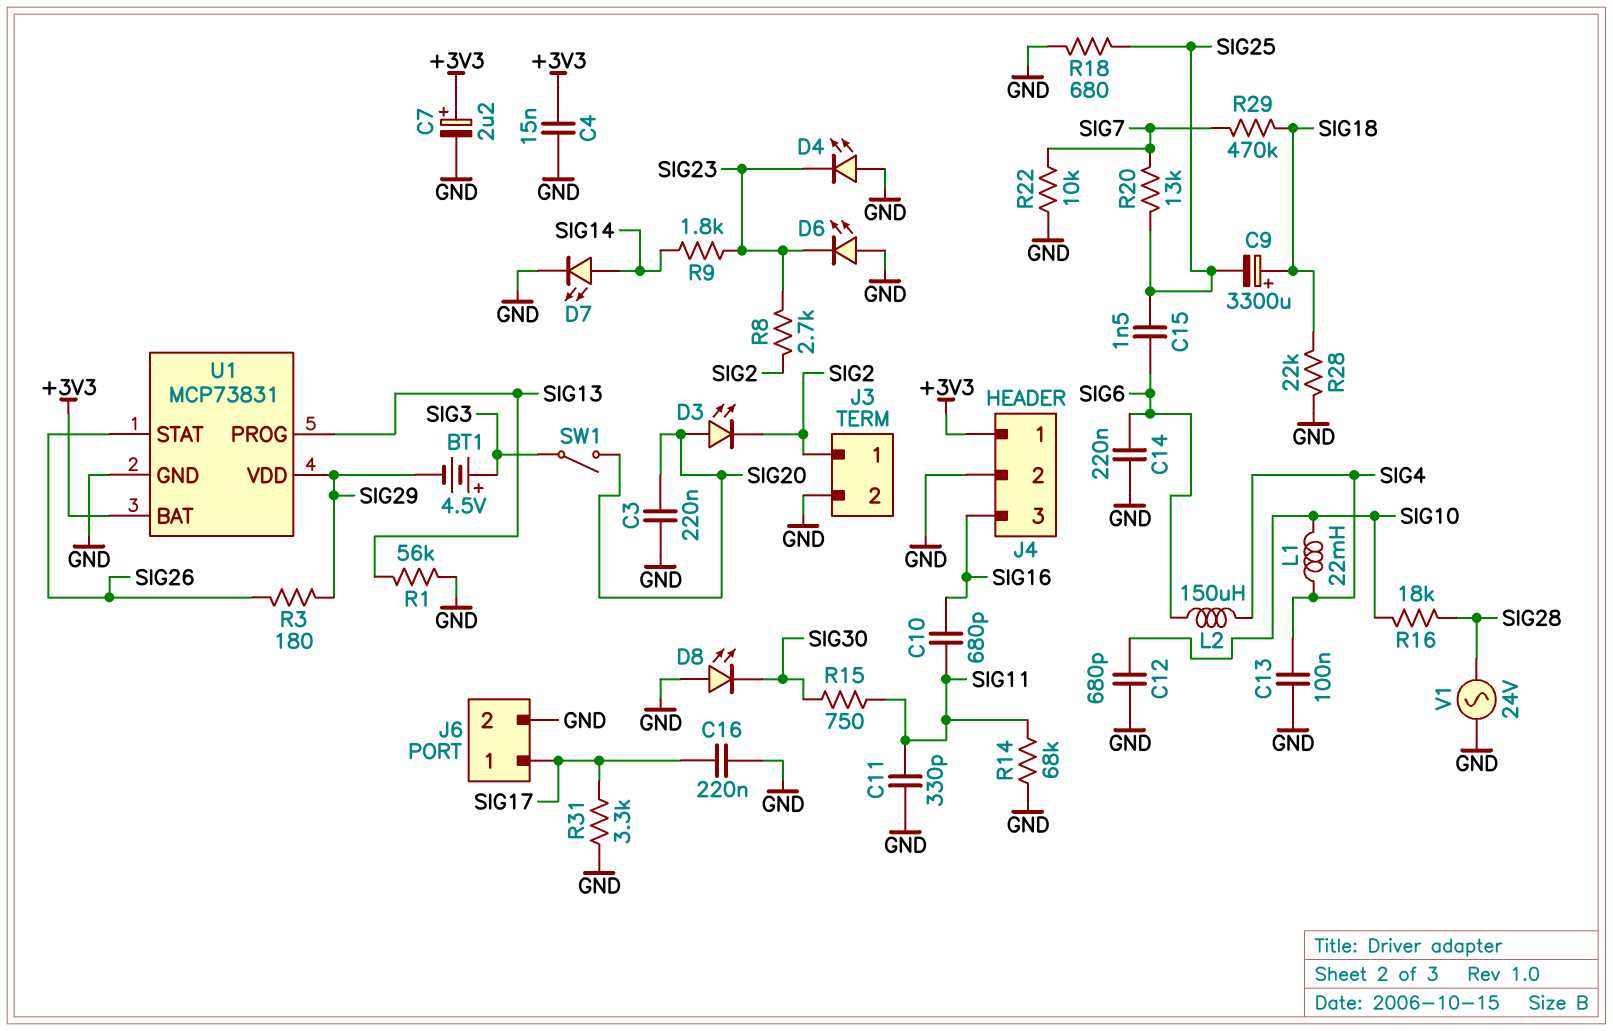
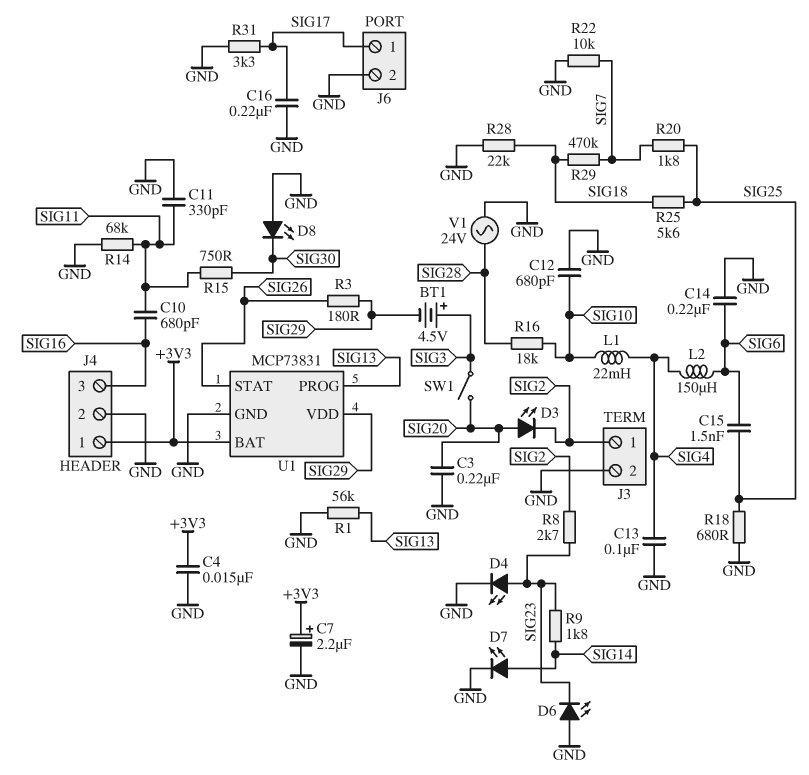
C9: 3300uF (plus SIG18, minus SIG25) -> none
D4: LED (A GND, K SIG23) -> LED (A SIG23, K GND)
R20: 13k (SIG7, SIG25) -> 1.8k (SIG7, SIG25)
R25: none -> 5.6k (SIG18, SIG25)

